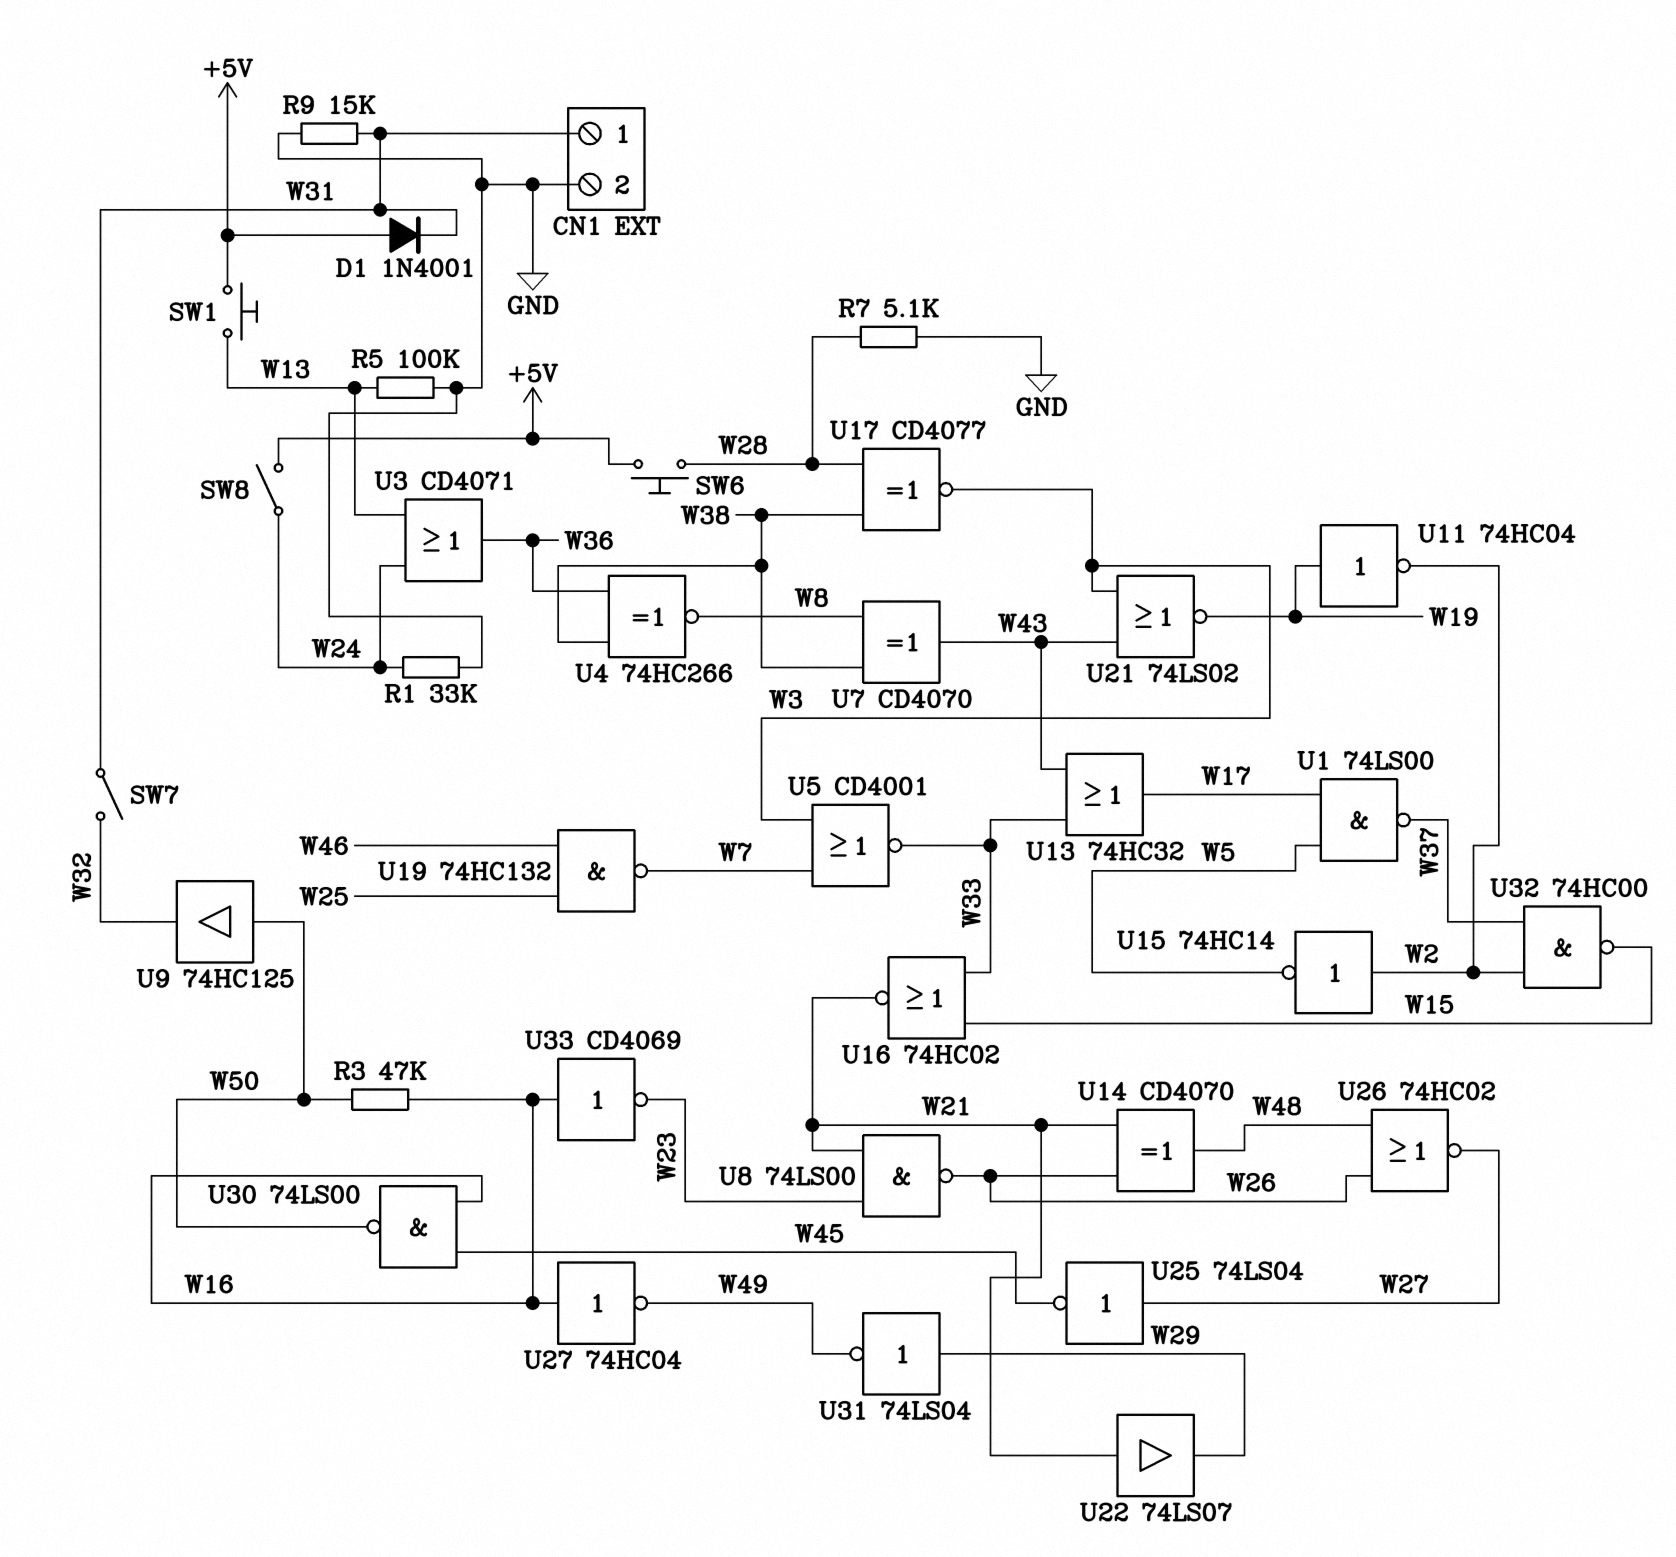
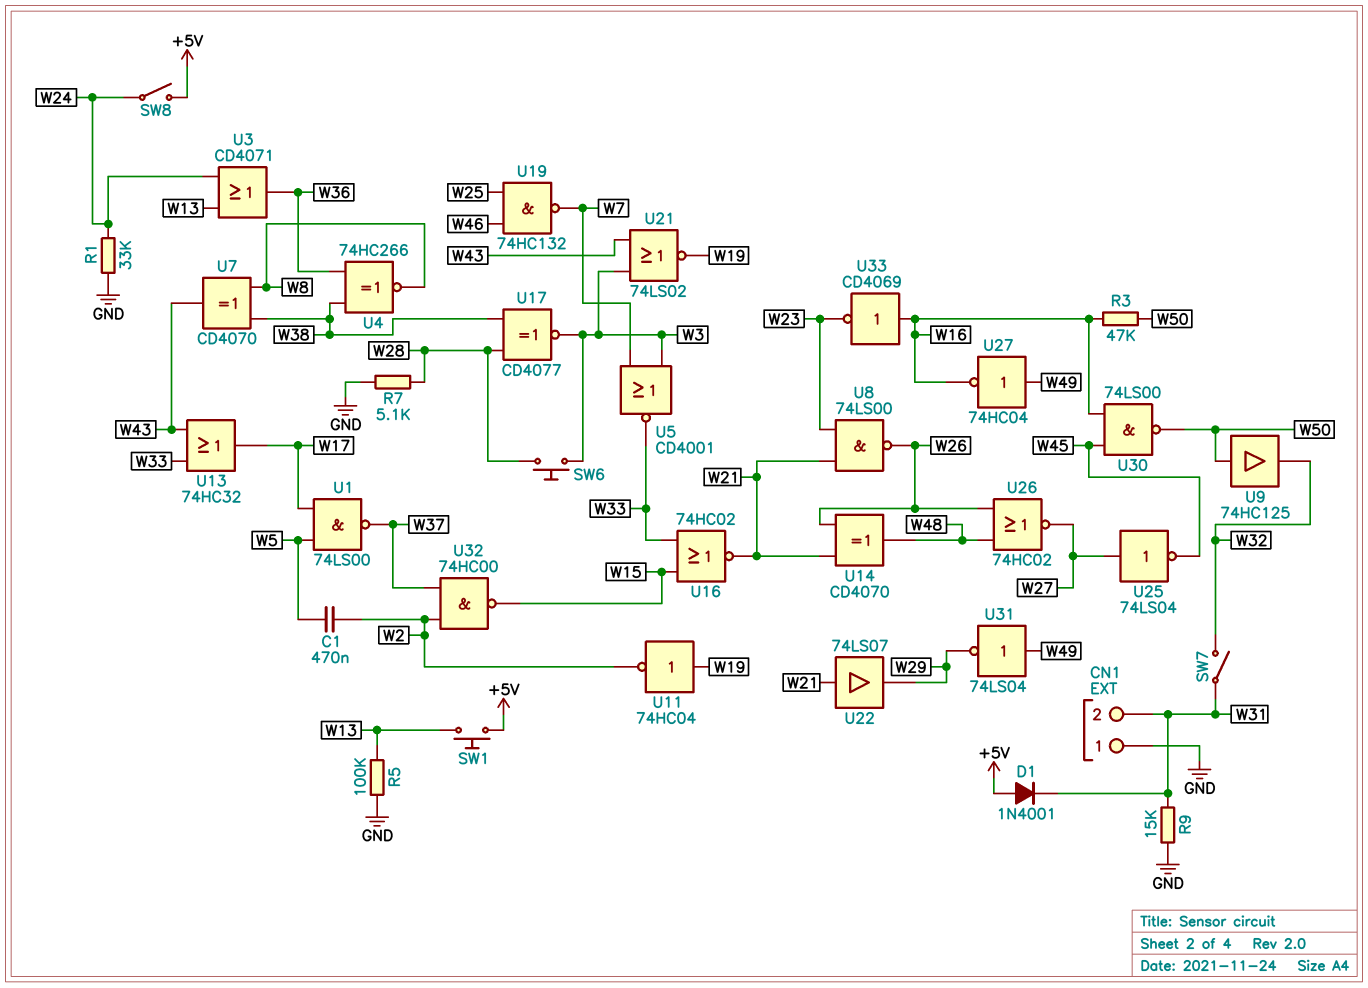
C1: none -> 470nF (W2, W5)
CN1 pin 1: W31 -> GND
CN1 pin 2: GND -> W31
SW6: button (+5V, W28) -> button (W3, W28)
U15: NOT 74HC14 (in W2, out W5) -> none
U27: NOT 74HC04 (in W16, out W49) -> NOT 74HC04 (in W49, out W16)
U31: NOT 74LS04 (in W29, out W49) -> NOT 74LS04 (in W49, out W29)

